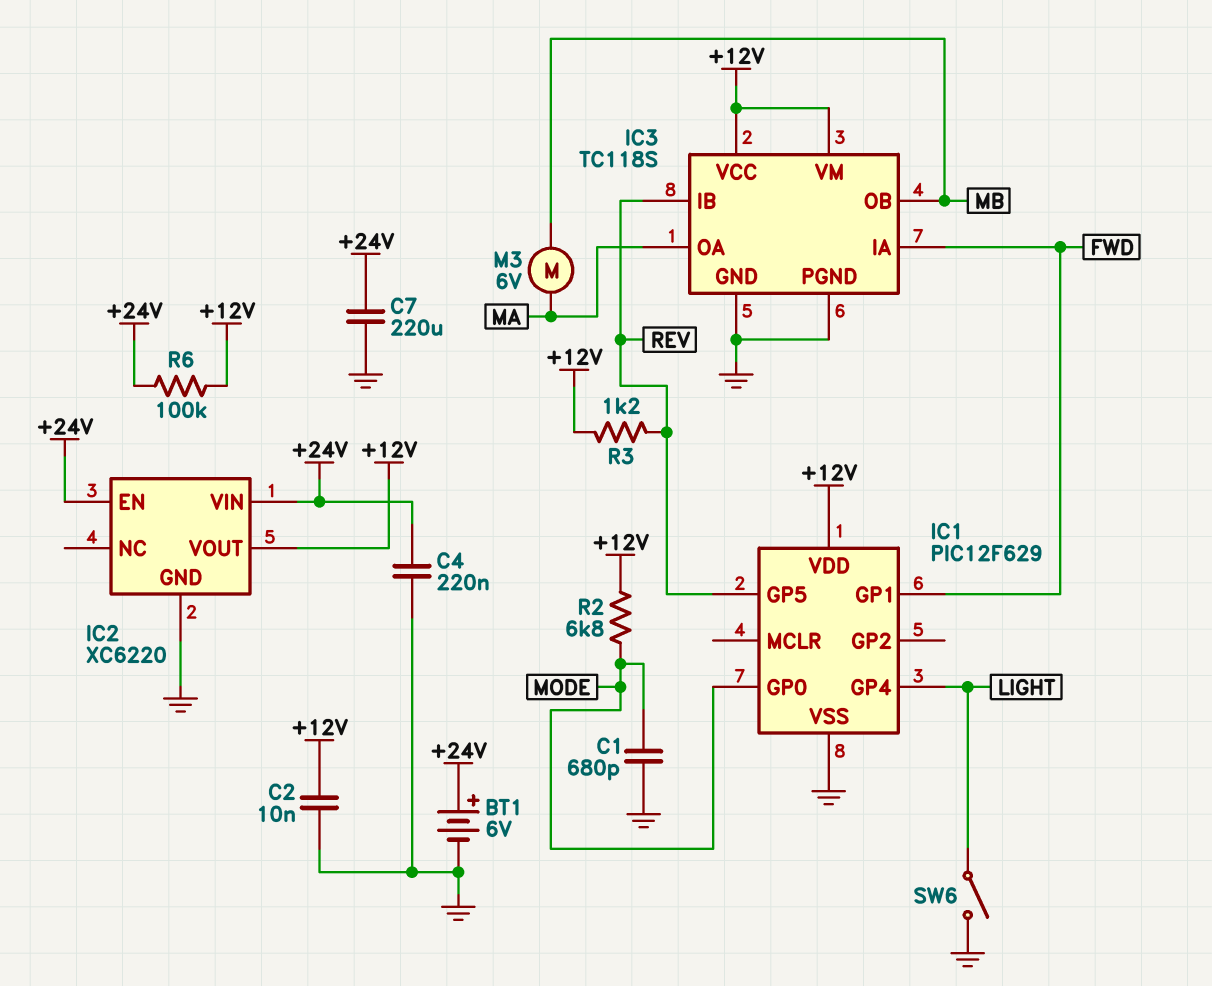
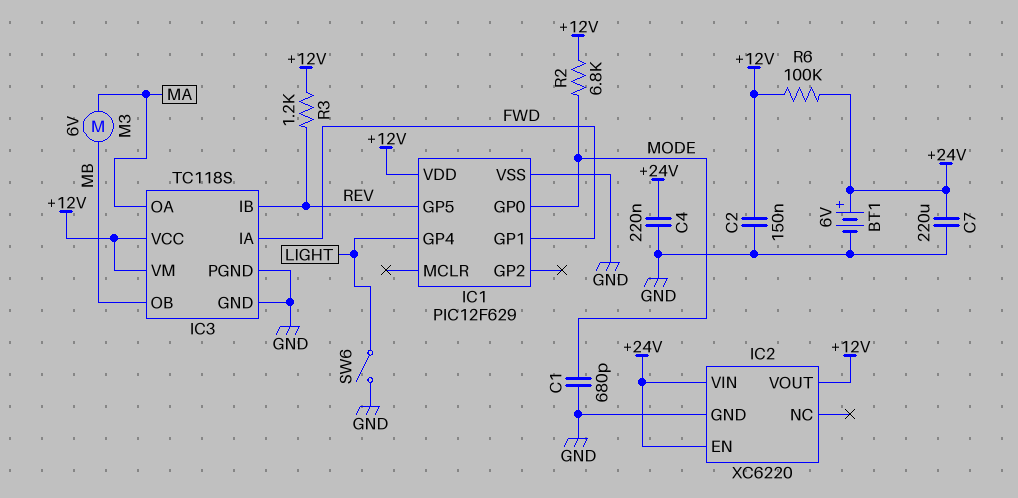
C2: 10nF (+12V, GND) -> 150nF (+12V, GND)

